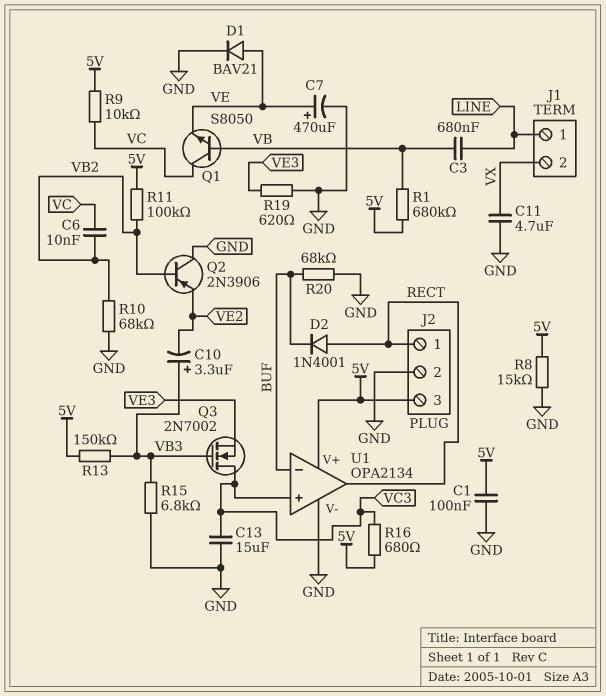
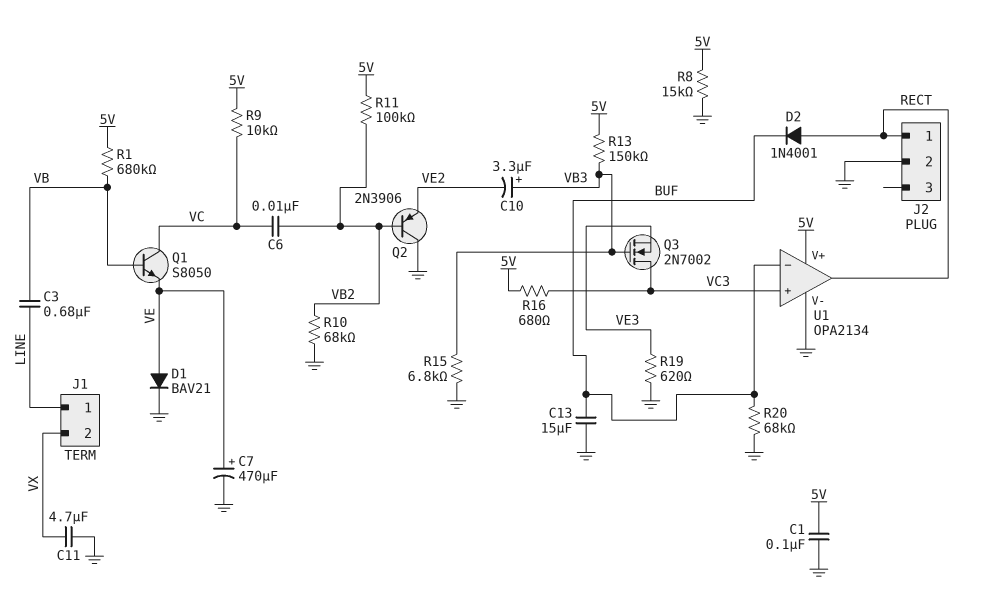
C13: 15uF (GND, VC3) -> 15uF (BUF, GND)
J2 pin 3: 5V -> none

